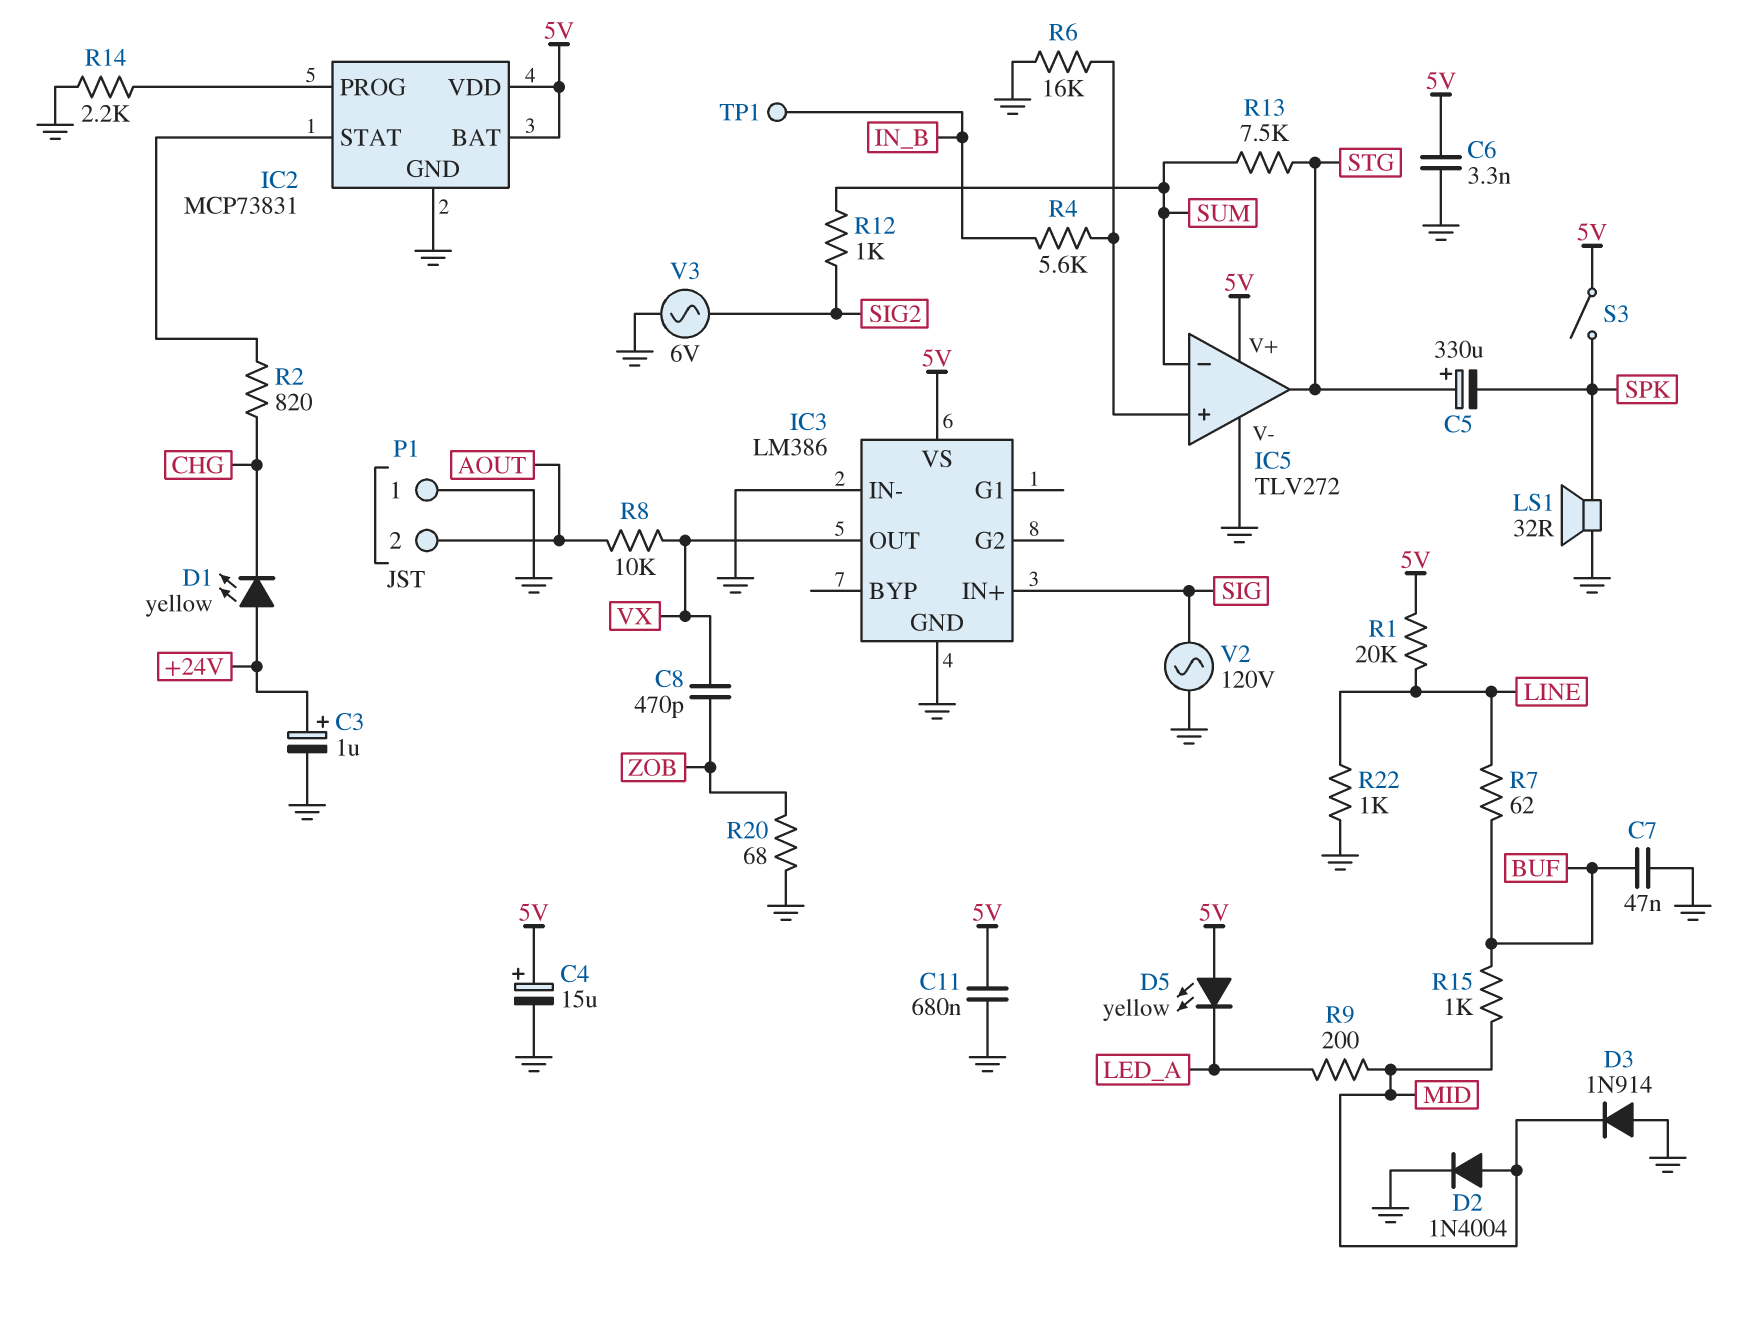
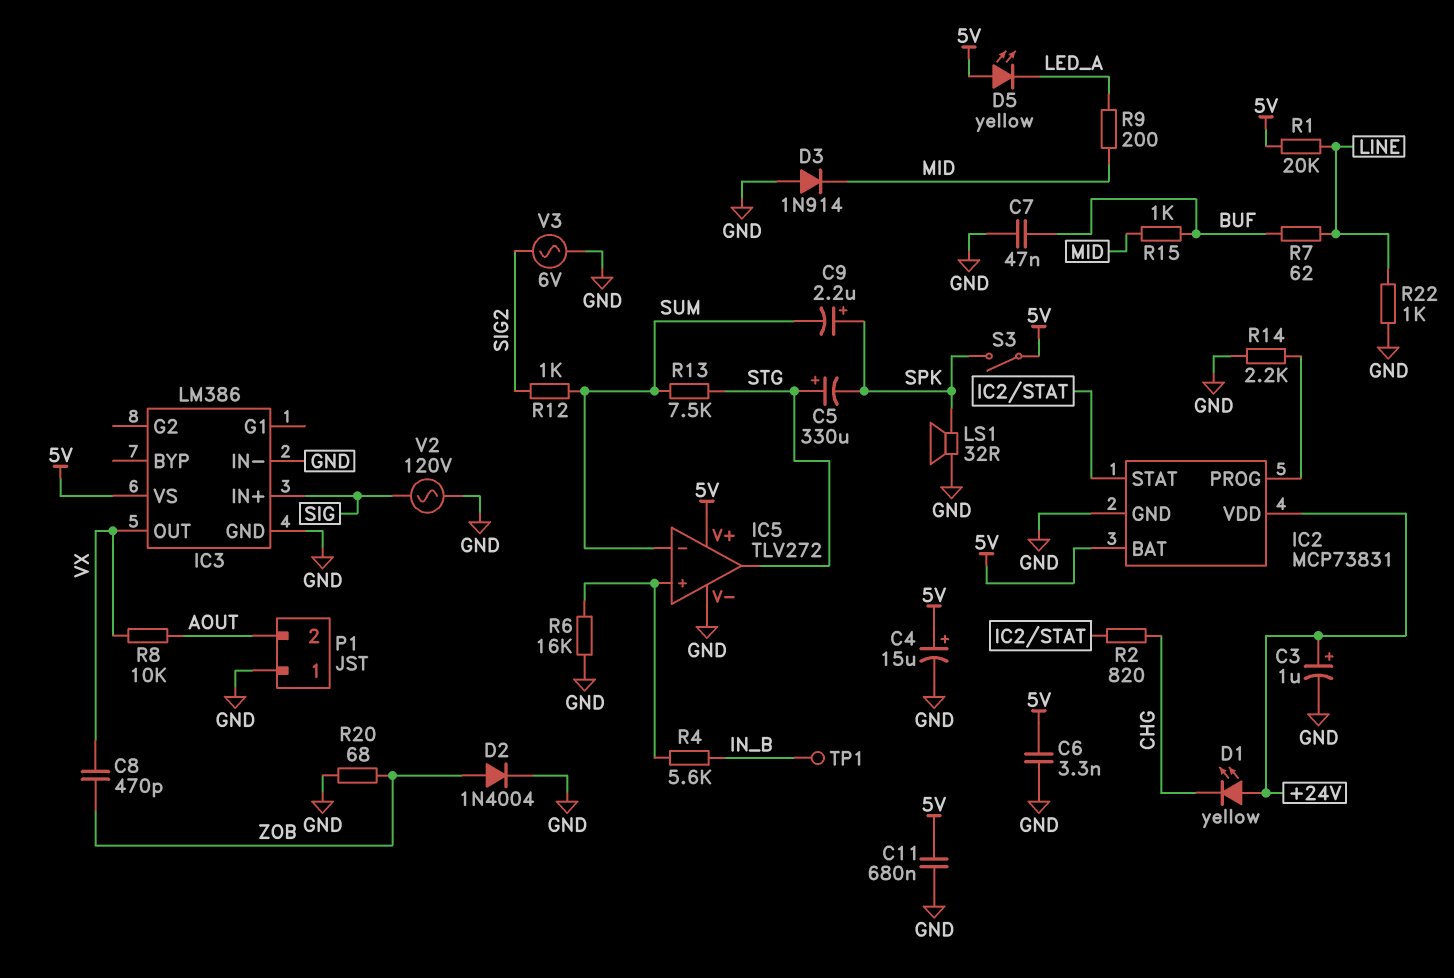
C9: none -> 2.2uF (plus SPK, minus SUM)
D2: diode 1N4004 (A MID, K GND) -> diode 1N4004 (A ZOB, K GND)
IC2 pin VDD: 5V -> +24V

